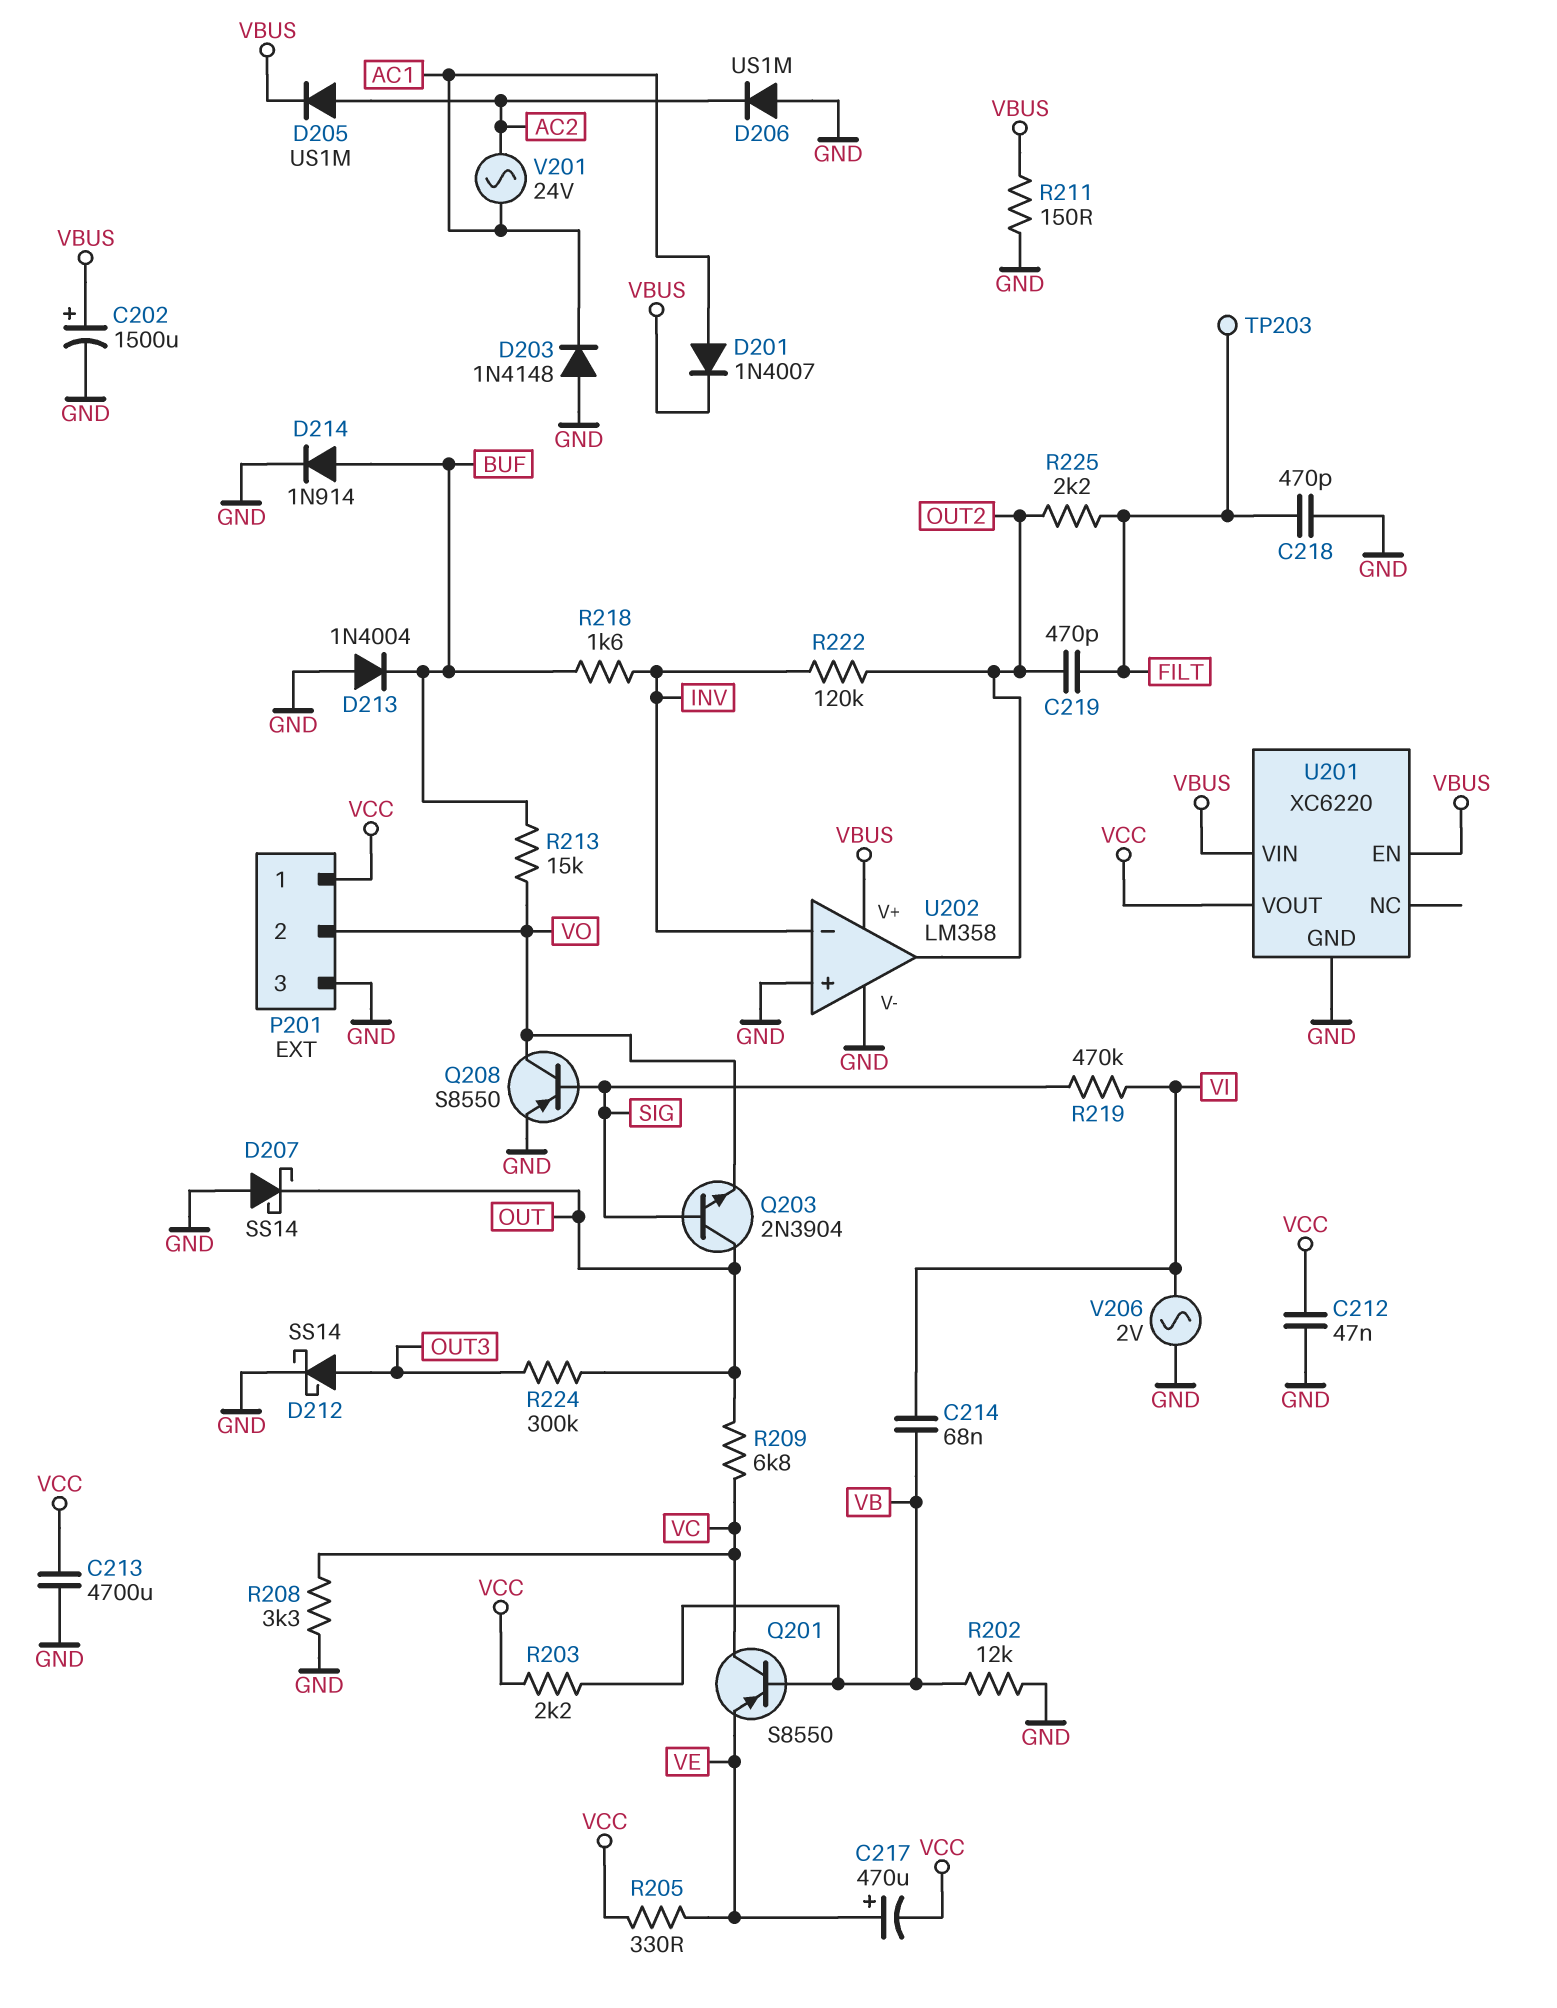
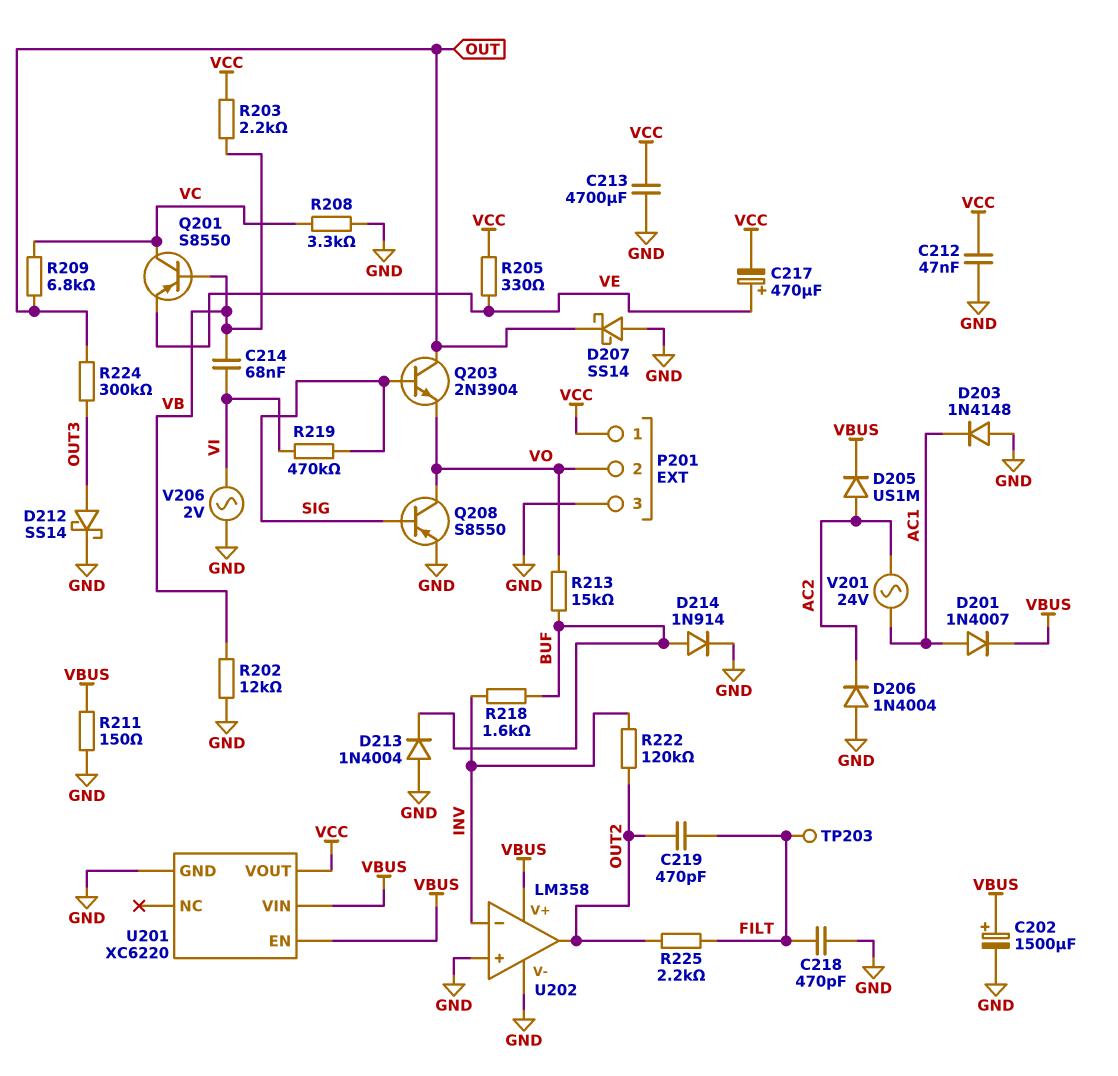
D206: diode US1M (A GND, K AC2) -> diode 1N4004 (A GND, K AC2)

